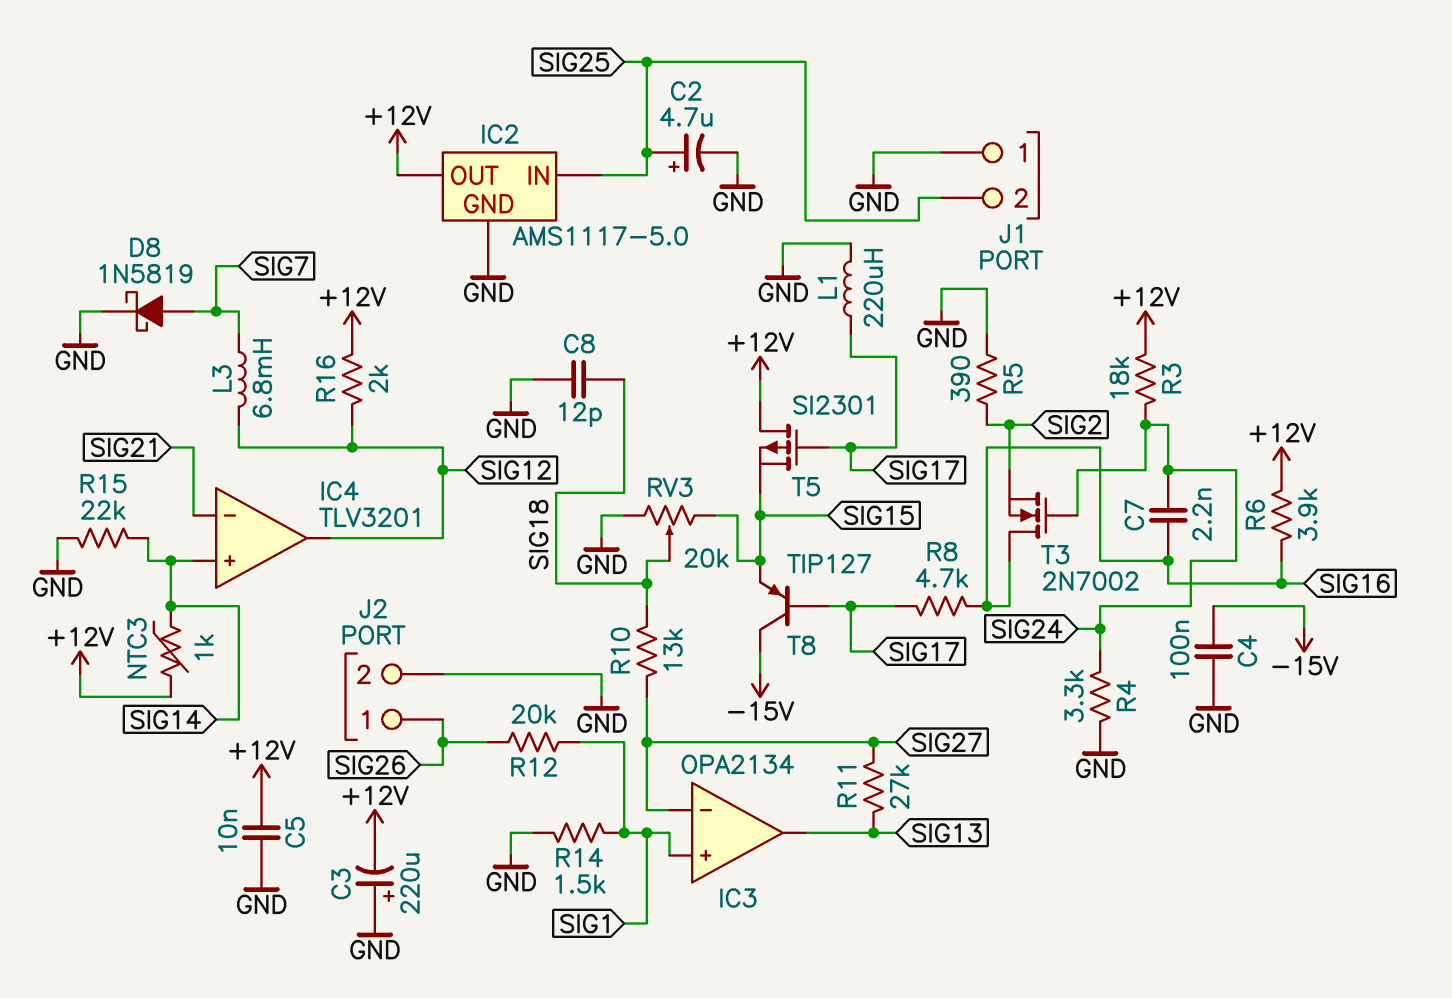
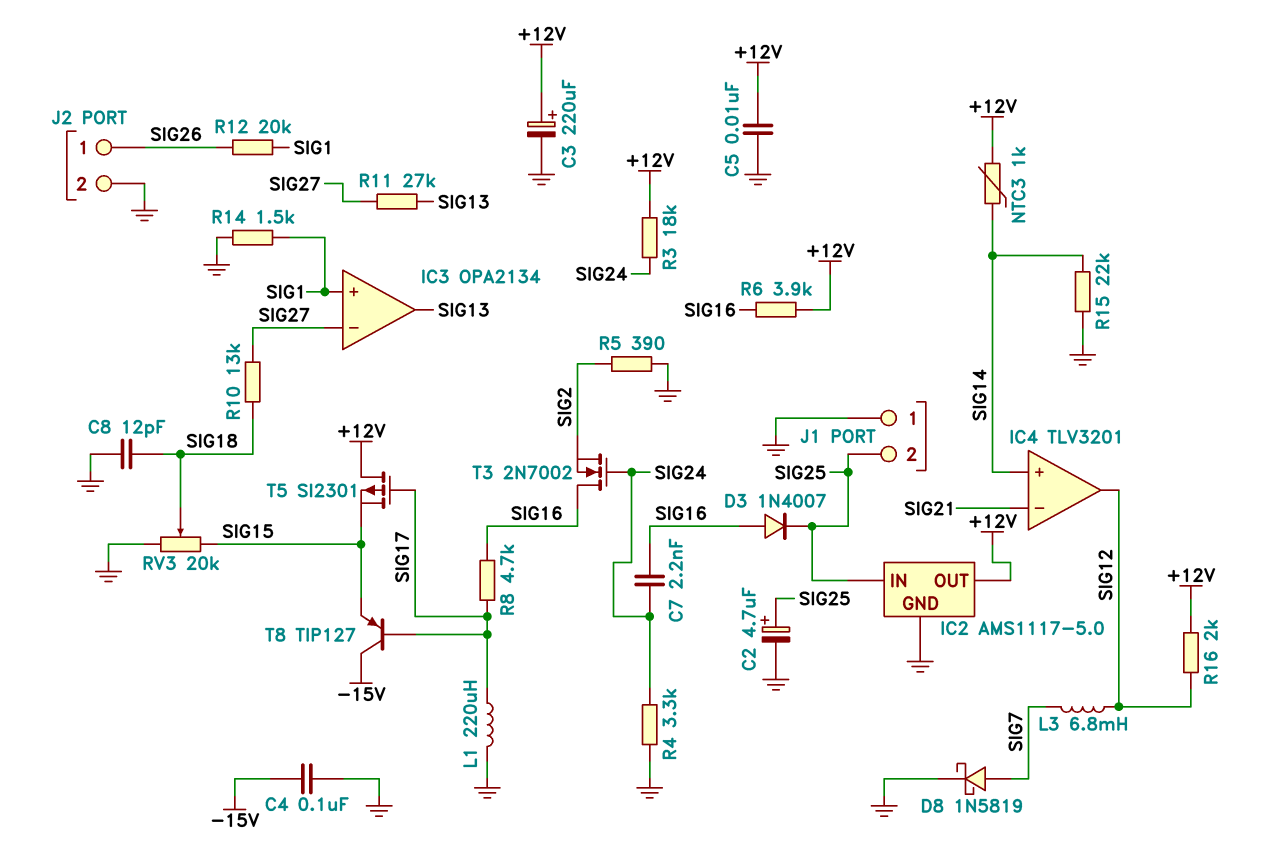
C3: 220uF (plus GND, minus +12V) -> 220uF (plus +12V, minus GND)
D3: none -> diode 1N4007 (A SIG16, K SIG25)

